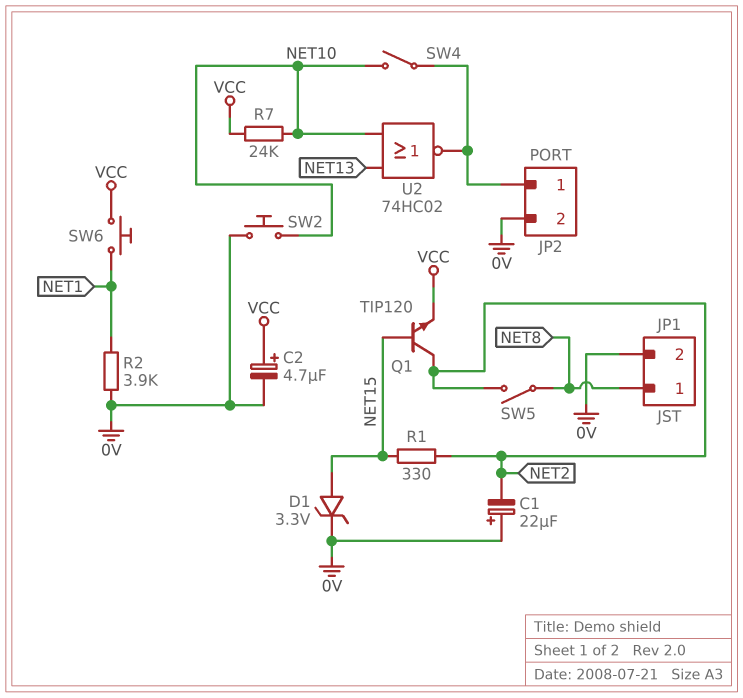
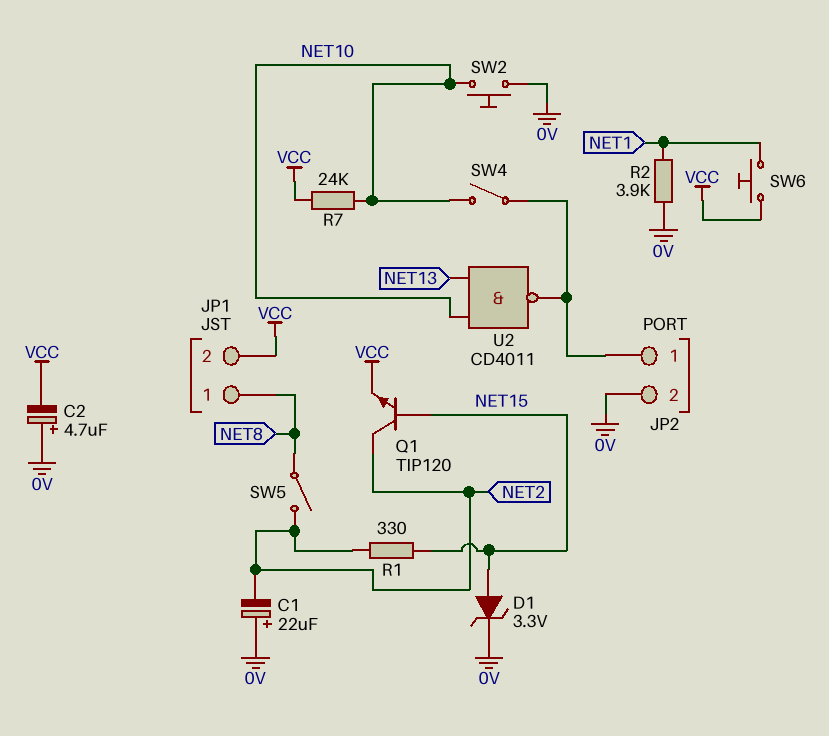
C2: 4.7uF (plus VCC, minus 0V) -> 4.7uF (plus 0V, minus VCC)
JP1 pin 2: 0V -> VCC
U2: NOR 74HC02 (in NET10, in NET13, out JP2/1) -> NAND CD4011 (in NET10, in NET13, out JP2/1)

